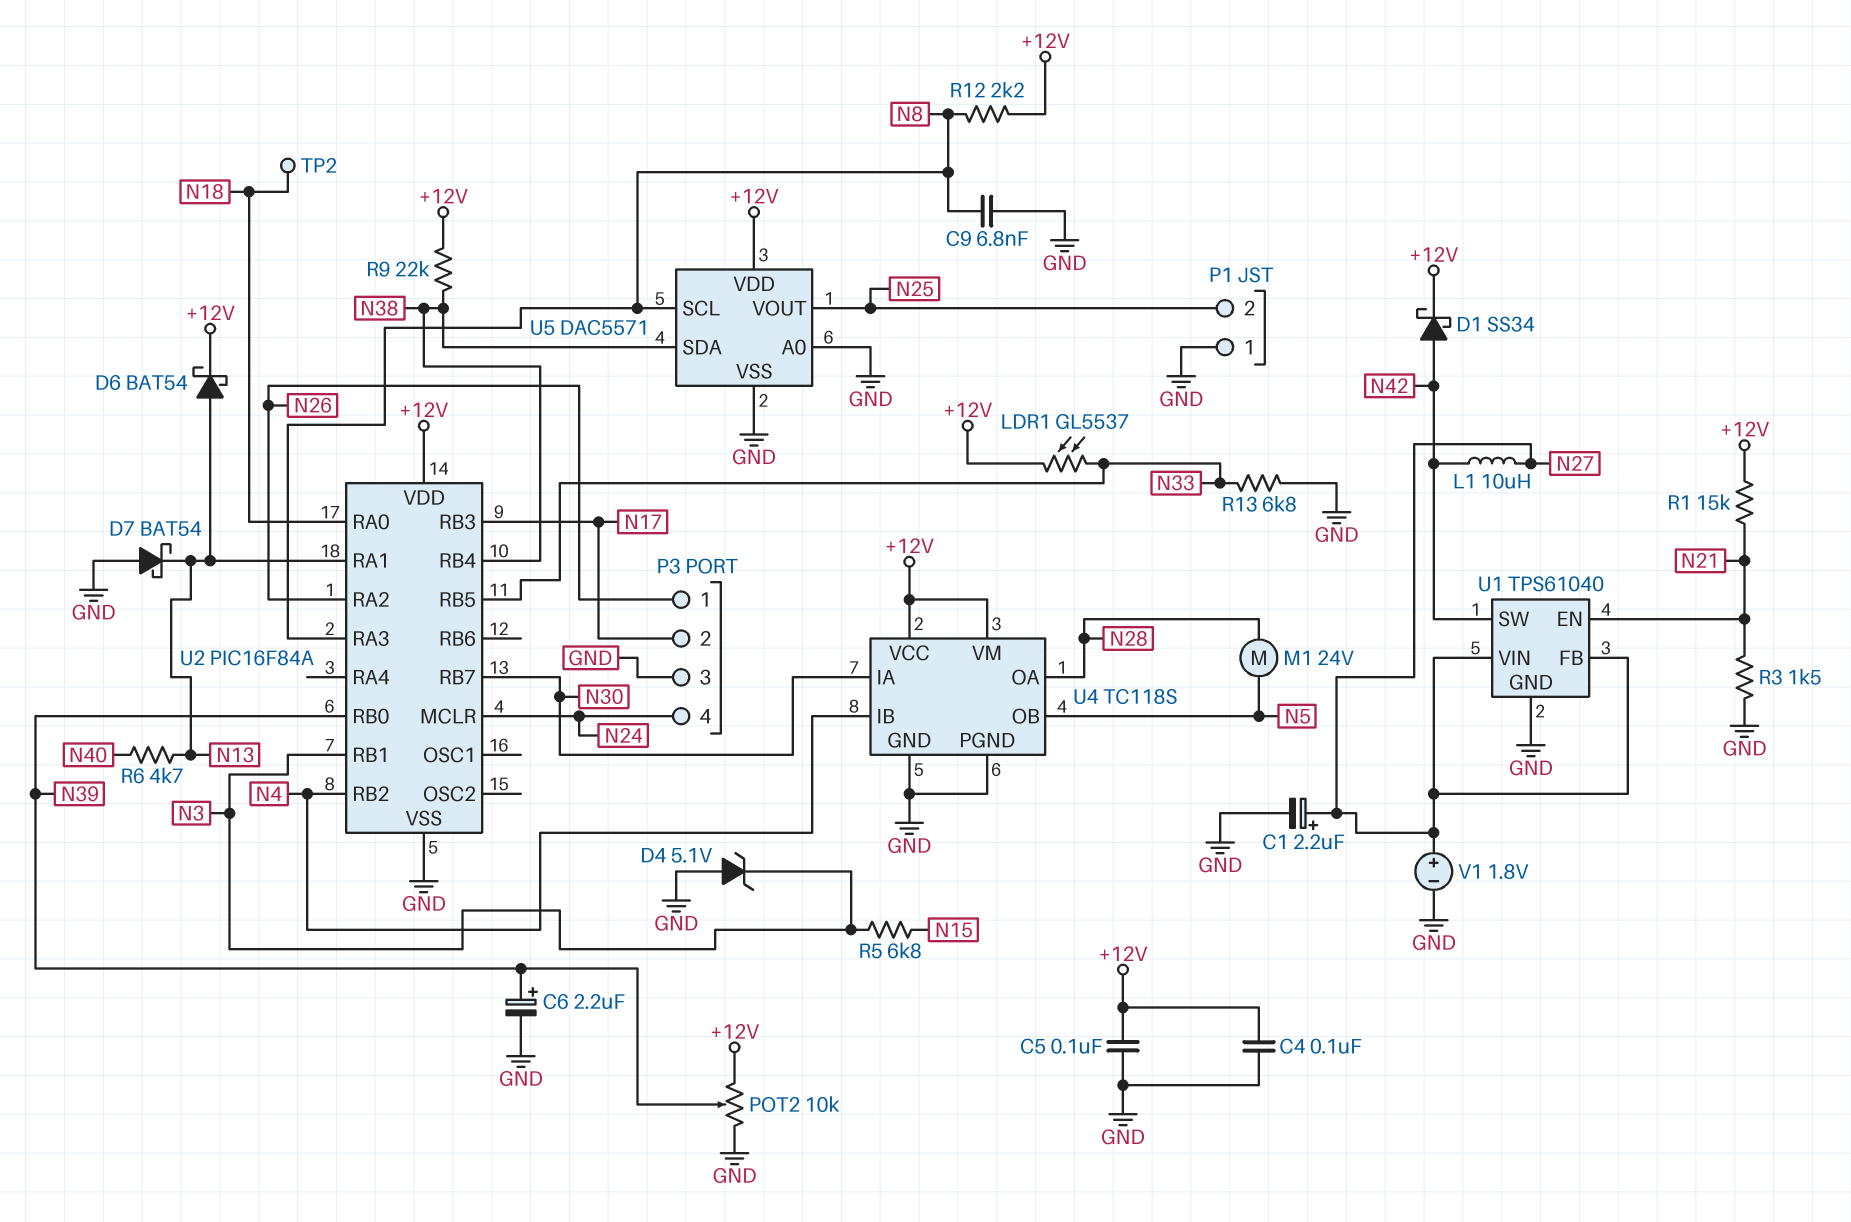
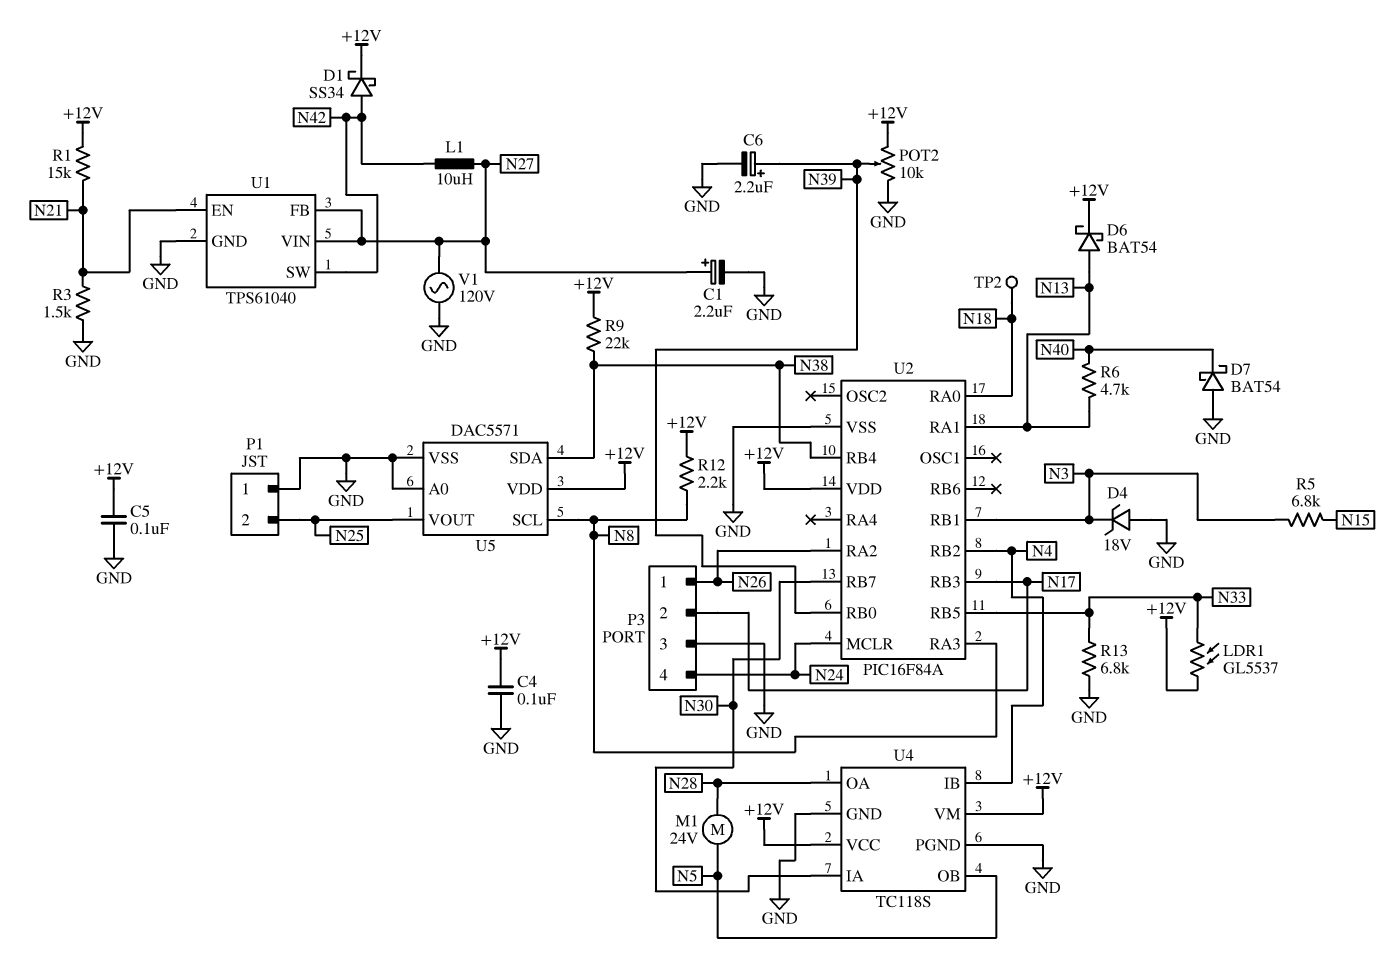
C9: 6.8nF (GND, N8) -> none
D4: zener 5.1V (A GND, K N3) -> zener 18V (A GND, K N3)
D7: schottky BAT54 (A GND, K N13) -> schottky BAT54 (A GND, K N40)
V1: 1.8V (plus N27, minus GND) -> AC 120V (GND, N27)

